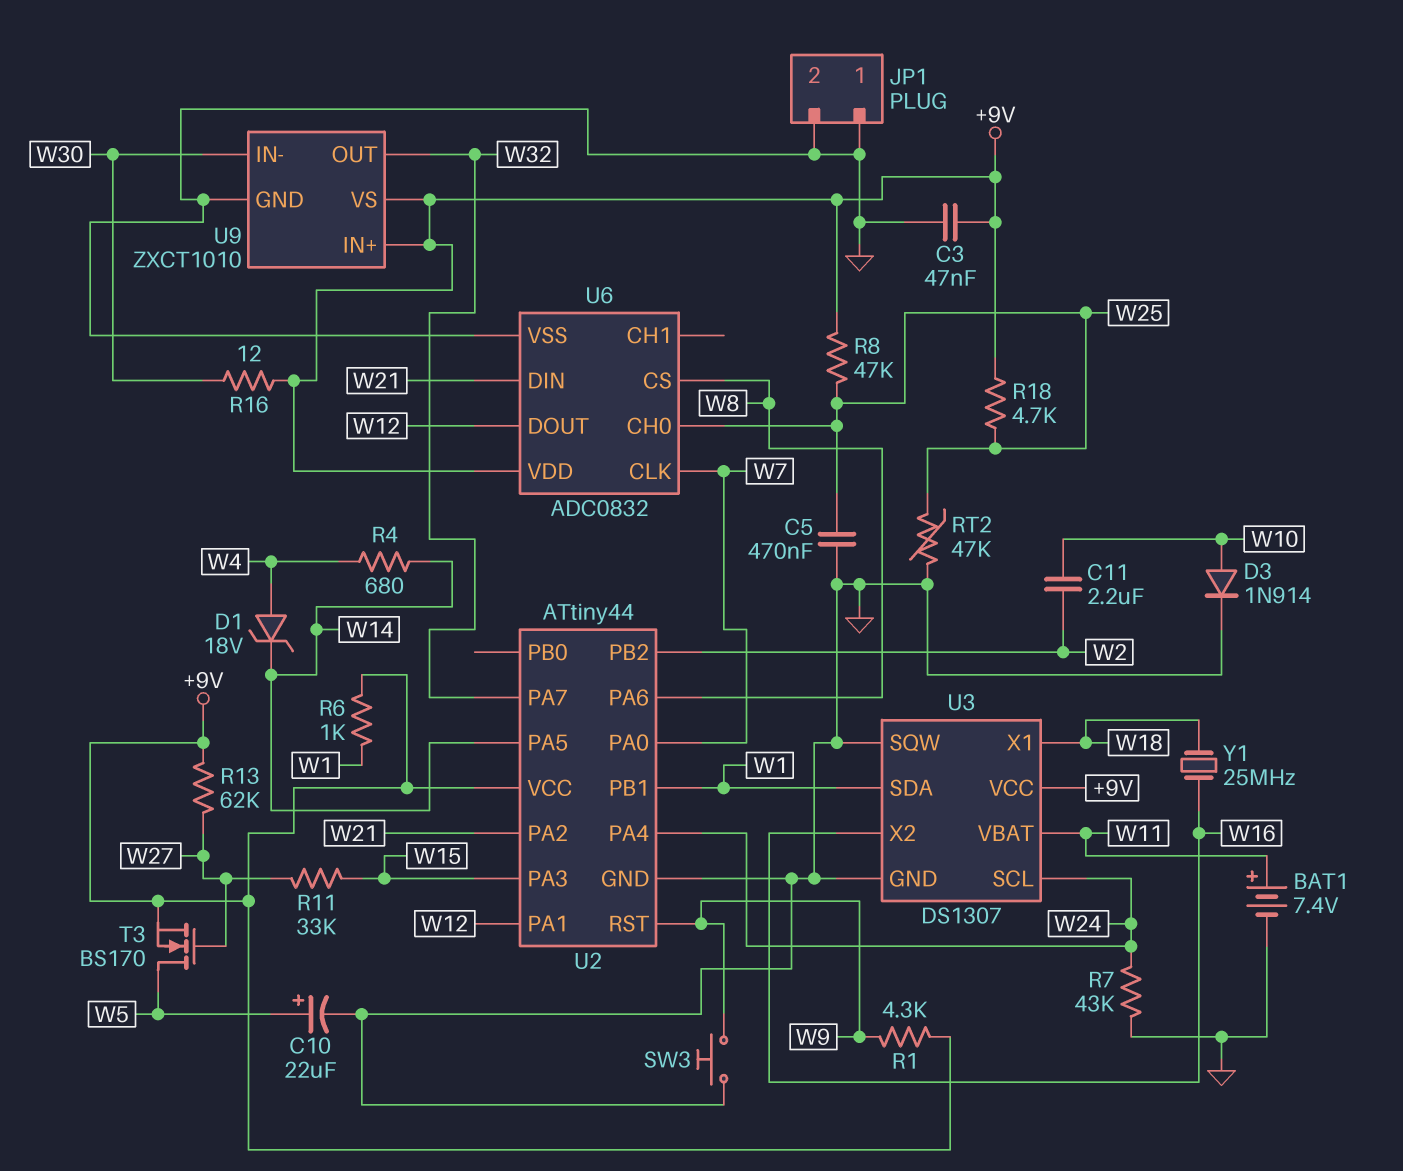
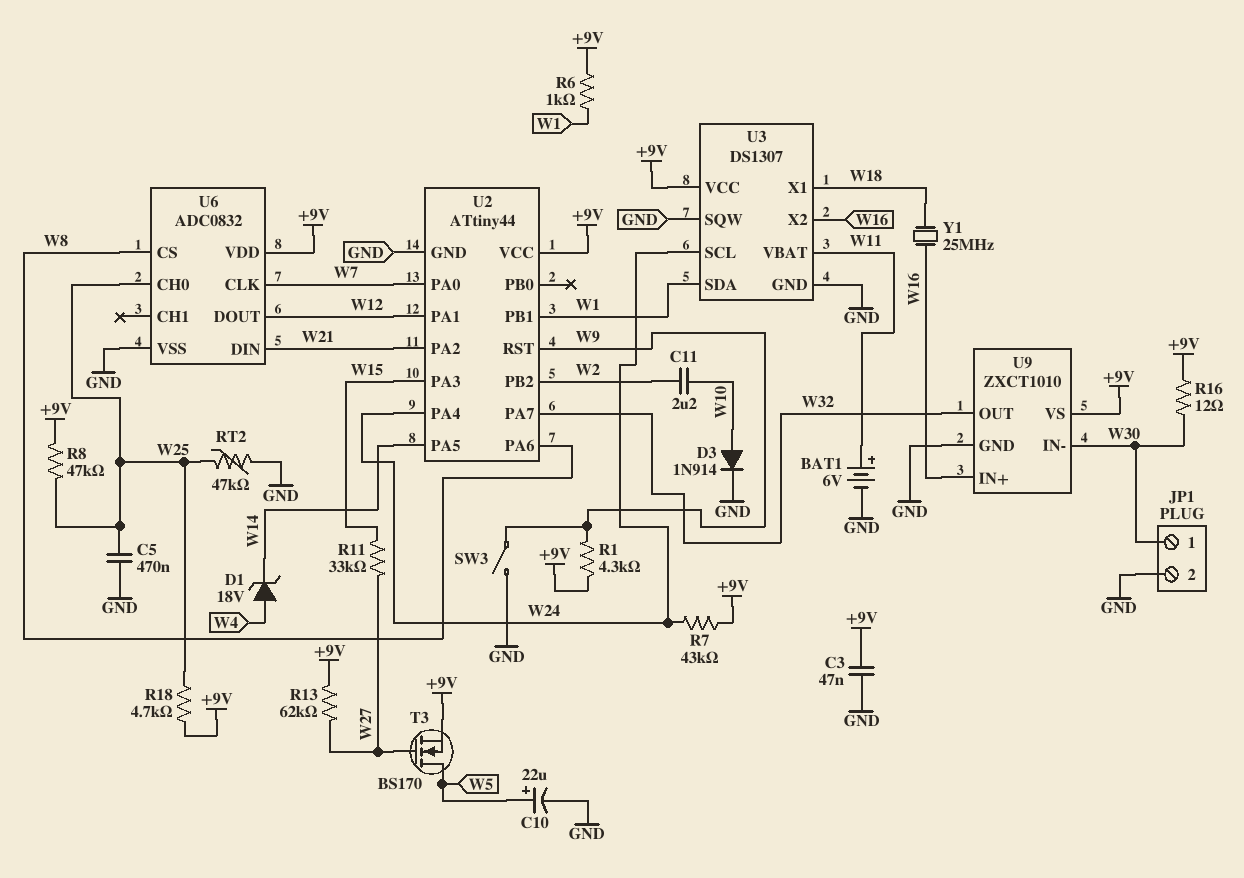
BAT1: 7.4V (plus W11, minus GND) -> 6V (plus W11, minus GND)
JP1 pin 1: GND -> W30
R4: 680 (W4, W14) -> none
R7: 43k (GND, W24) -> 43k (+9V, W24)
SW3: button (GND, W9) -> switch (GND, W9)
U9 pin IN+: +9V -> W16

